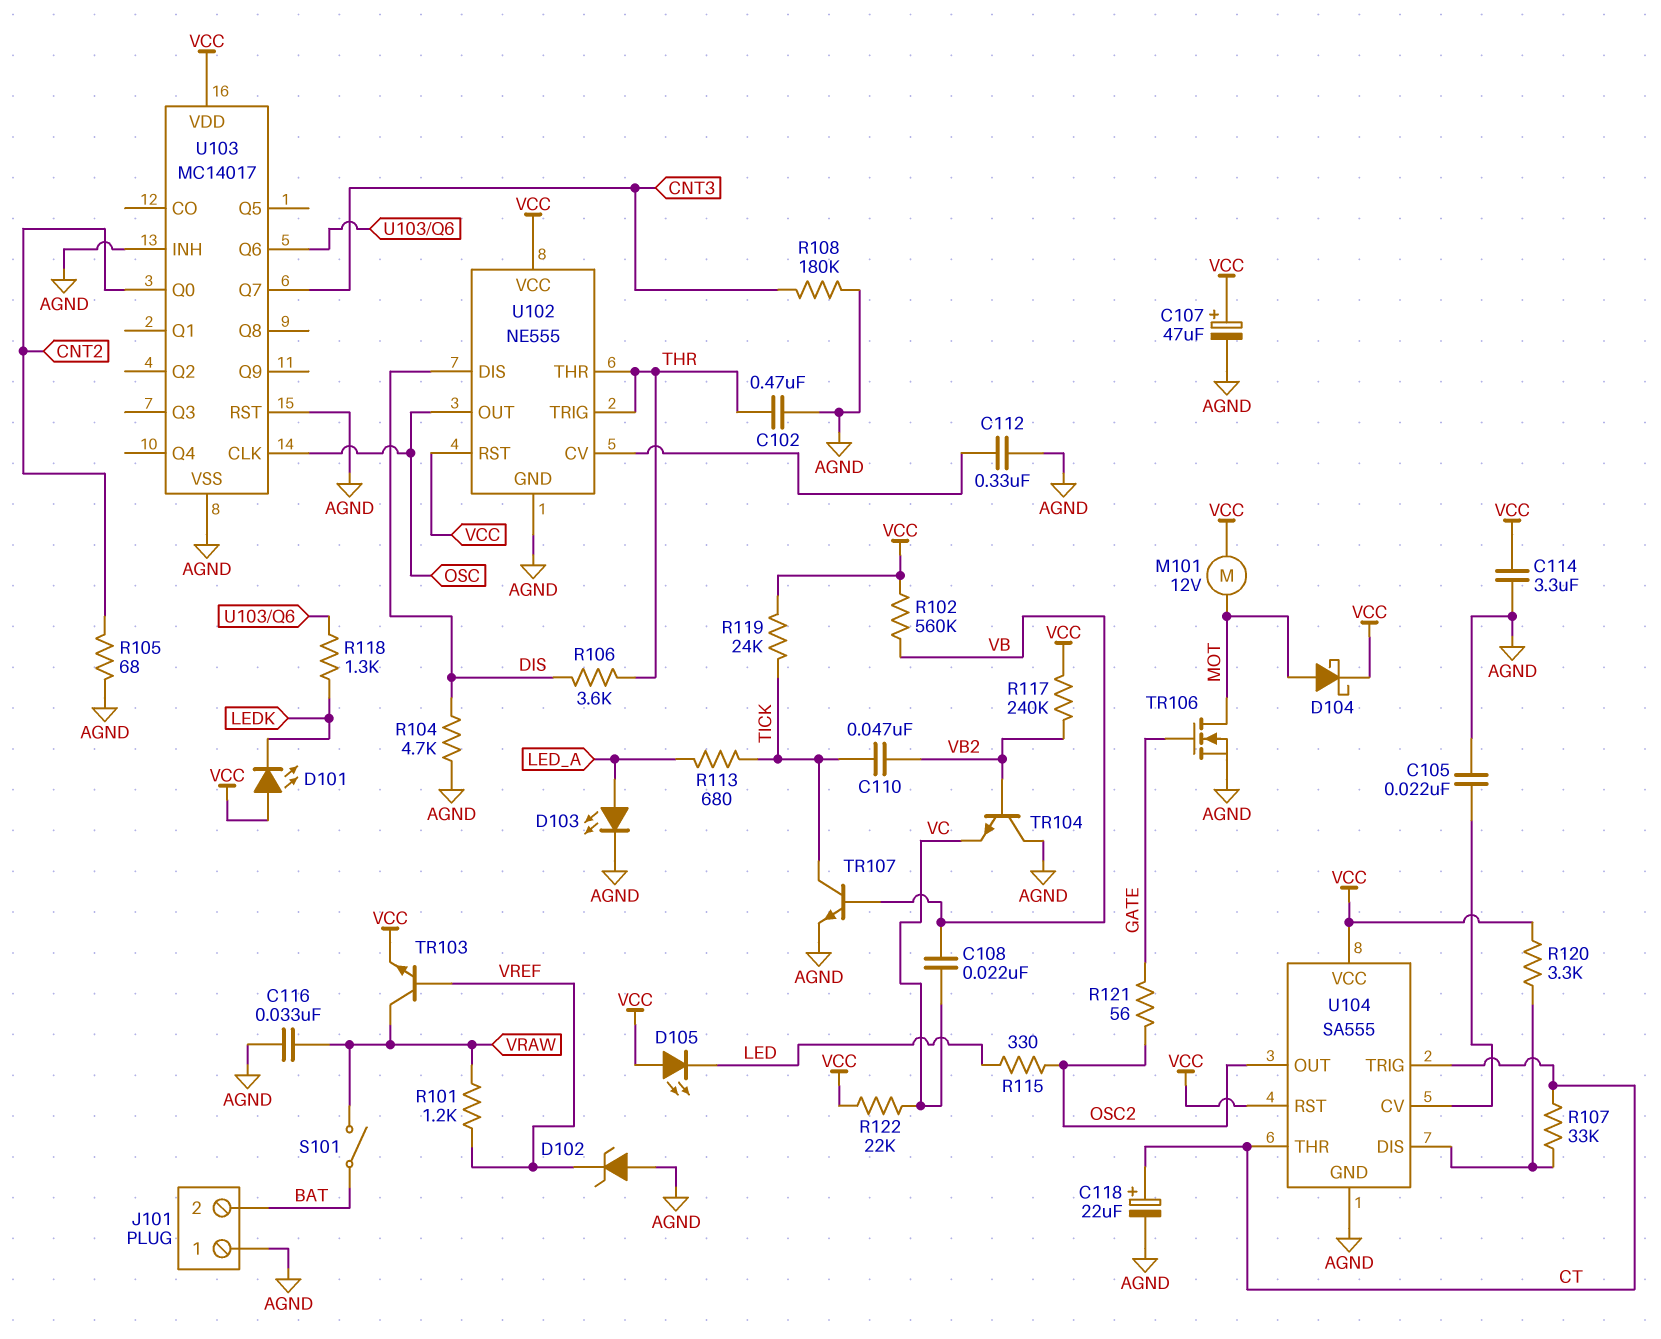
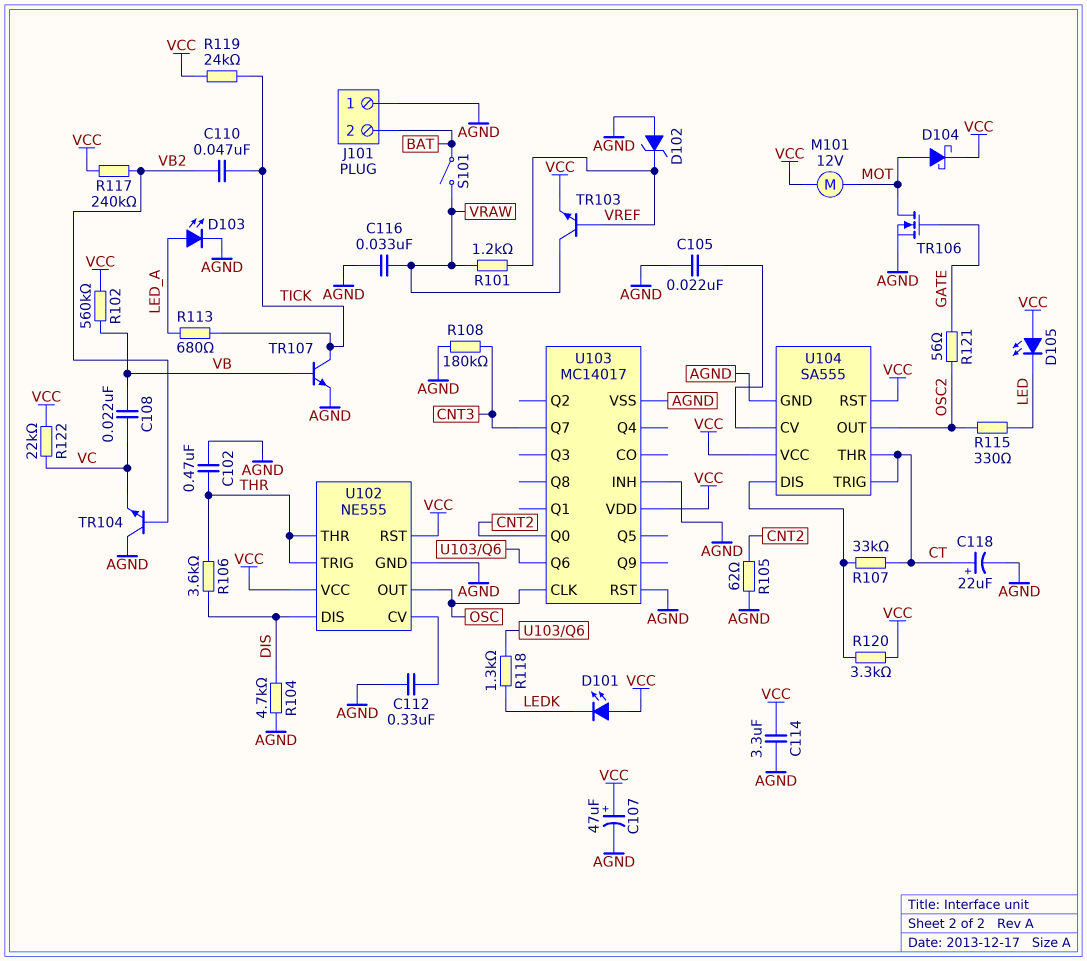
R105: 68 (AGND, CNT2) -> 62 (AGND, CNT2)

